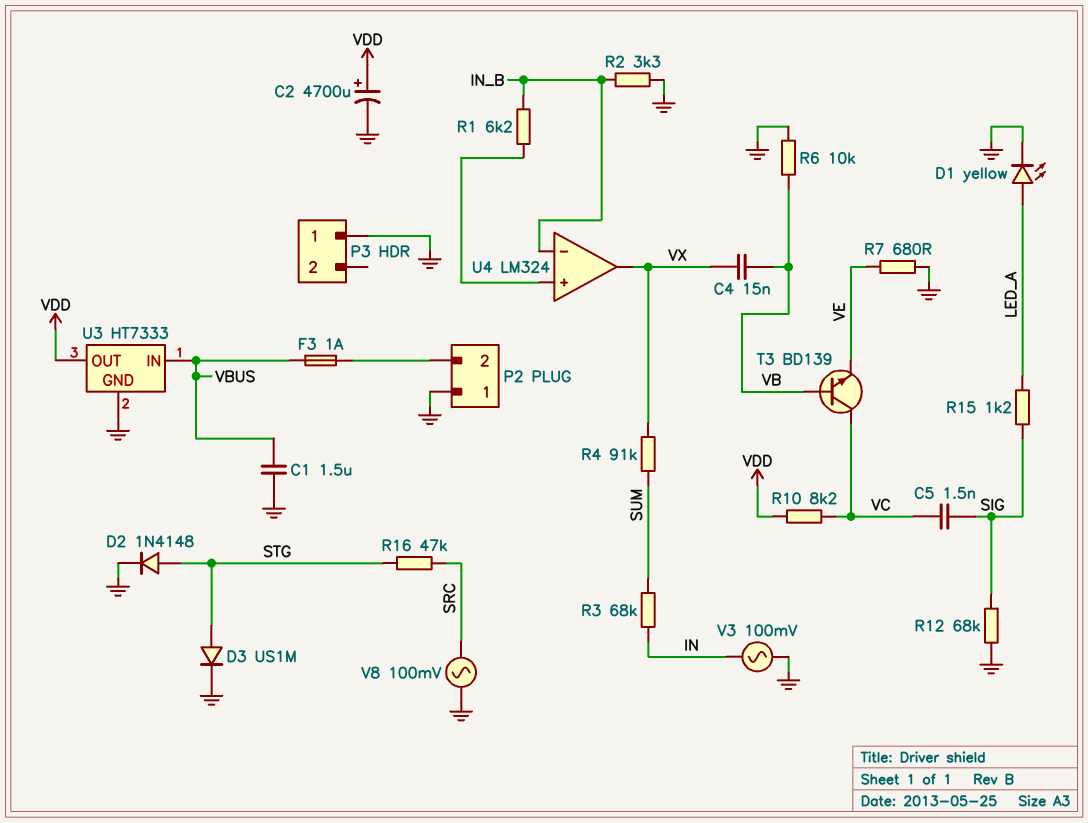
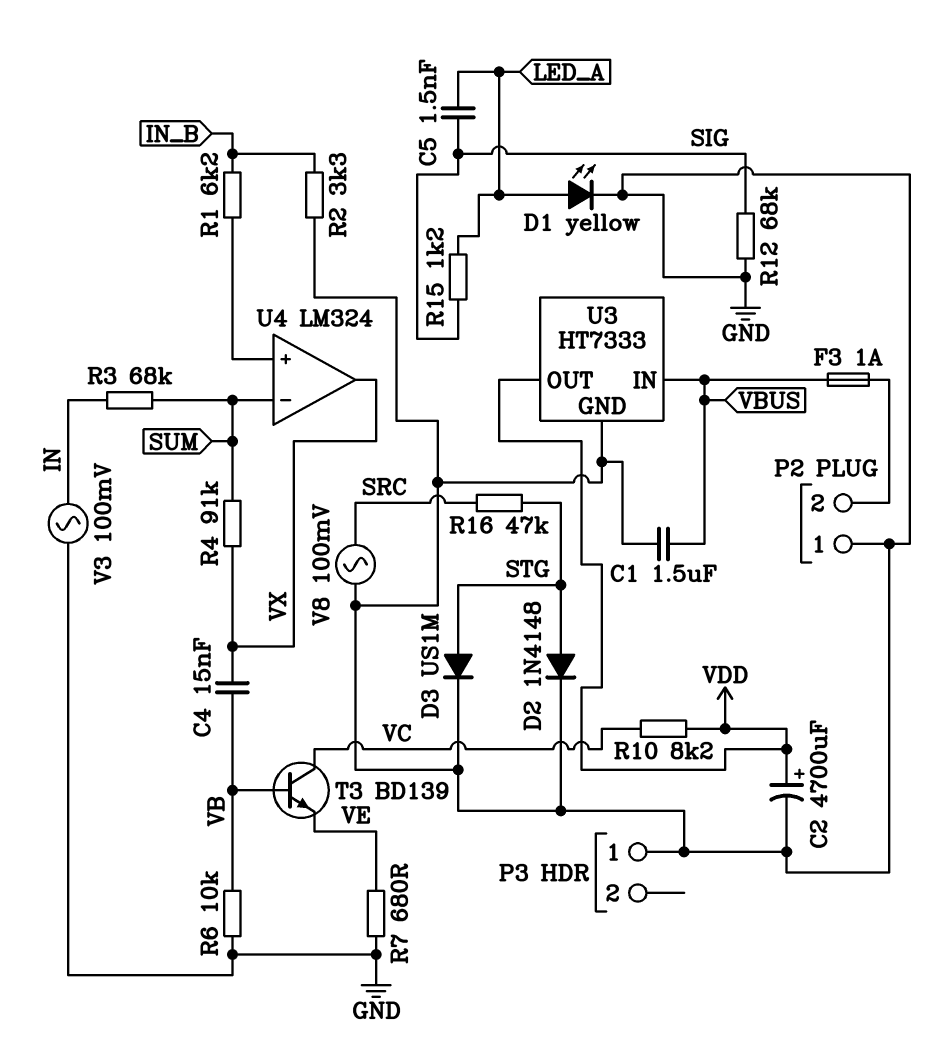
C5: 1.5nF (SIG, VC) -> 1.5nF (LED_A, SIG)
U4 pin in-: IN_B -> SUM

